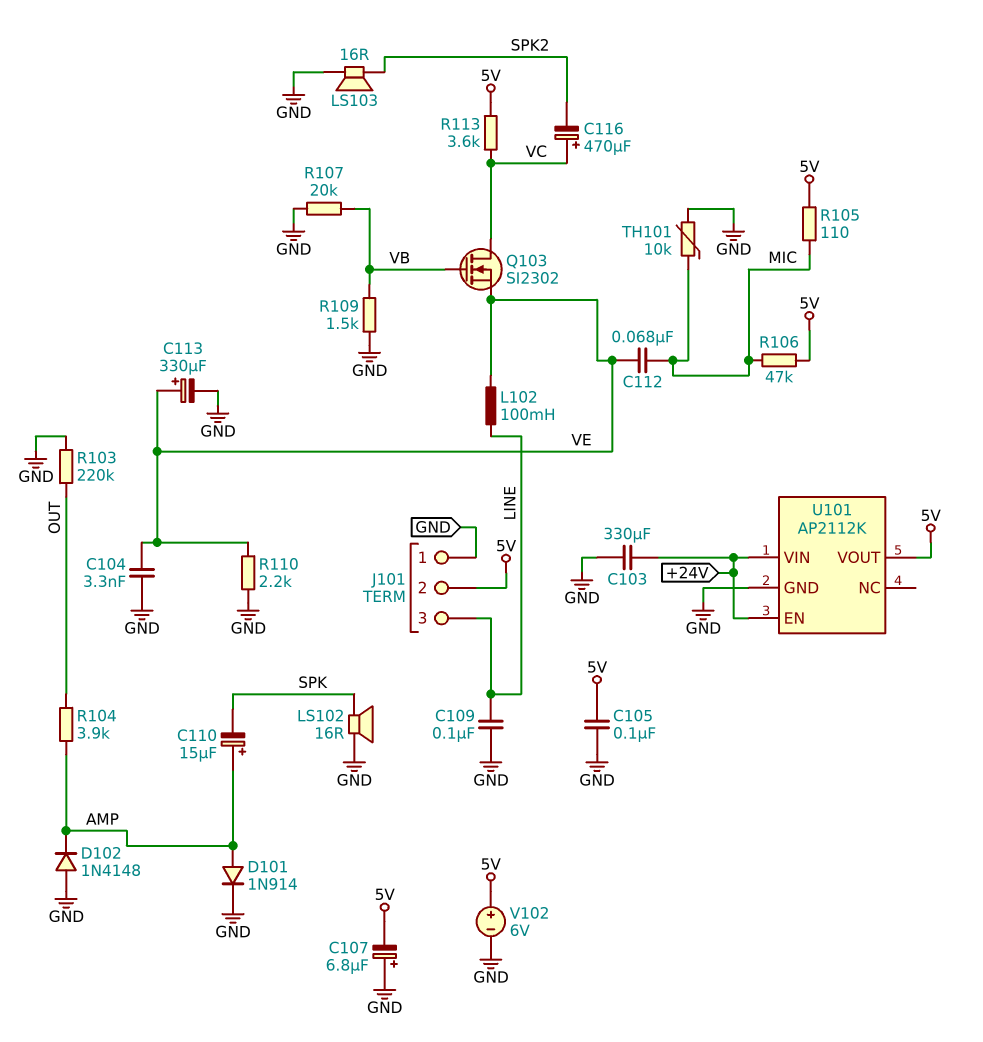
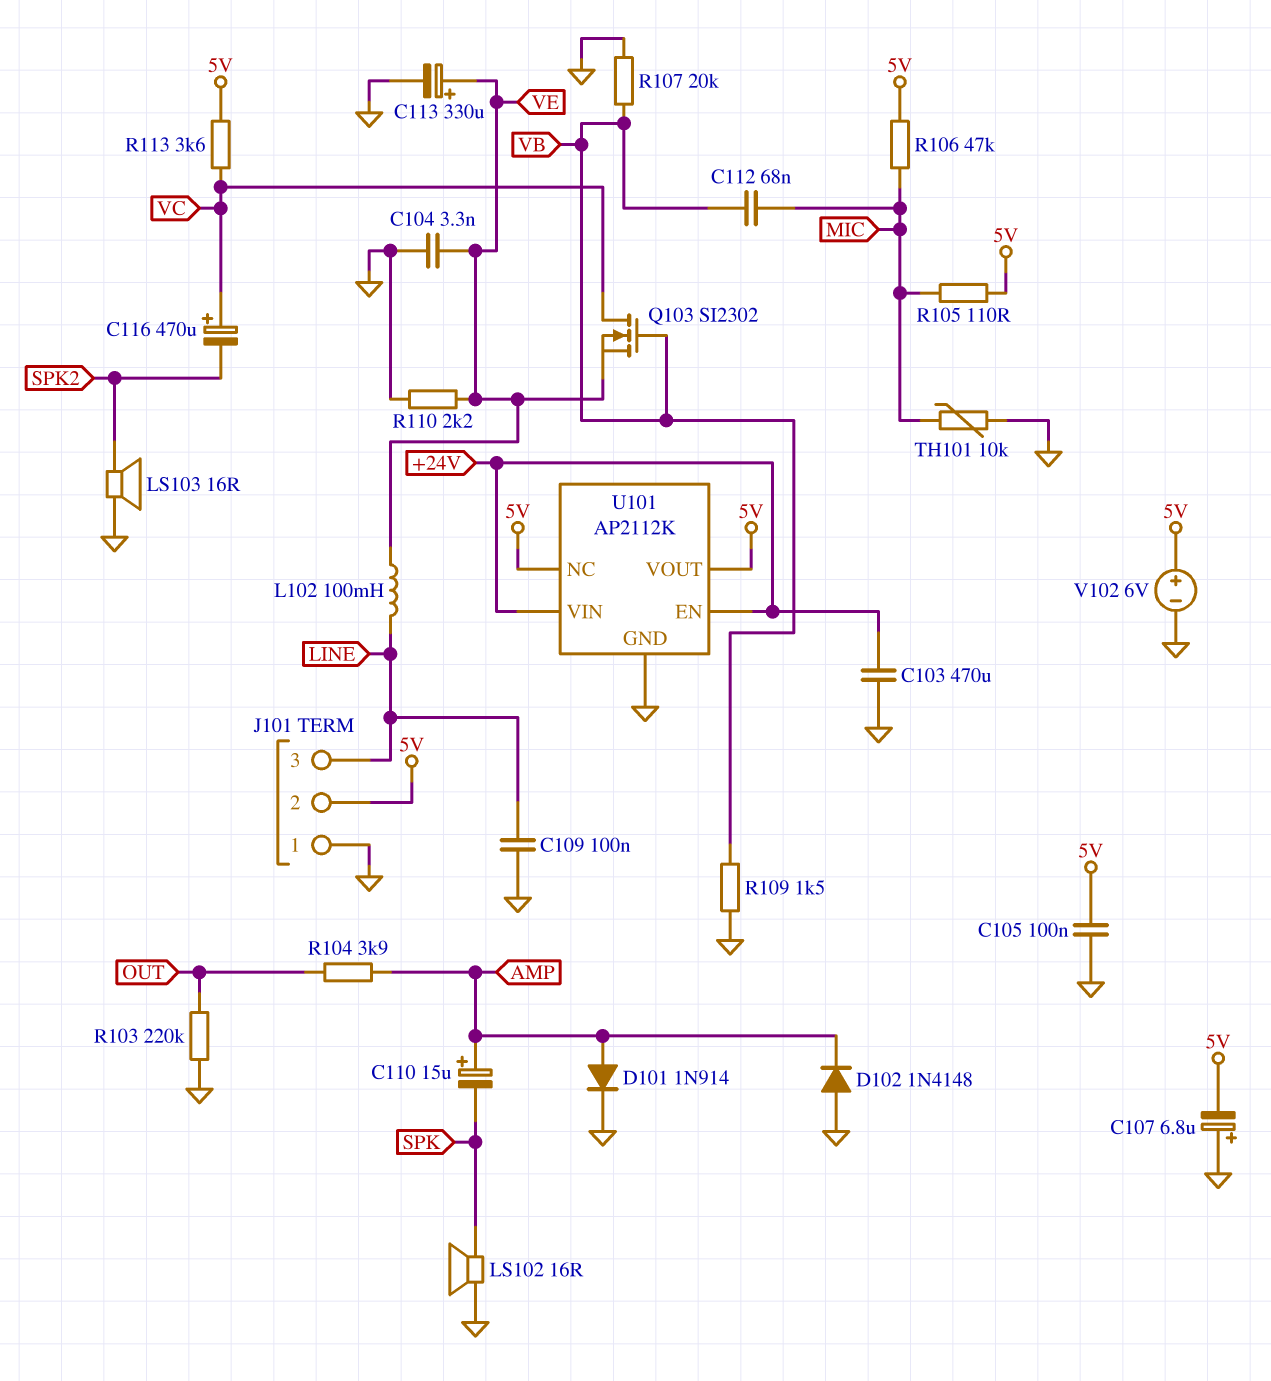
C103: 330uF (+24V, GND) -> 470uF (+24V, GND)
C112: 68nF (MIC, VE) -> 68nF (MIC, VB)
U101 pin NC: none -> 5V

